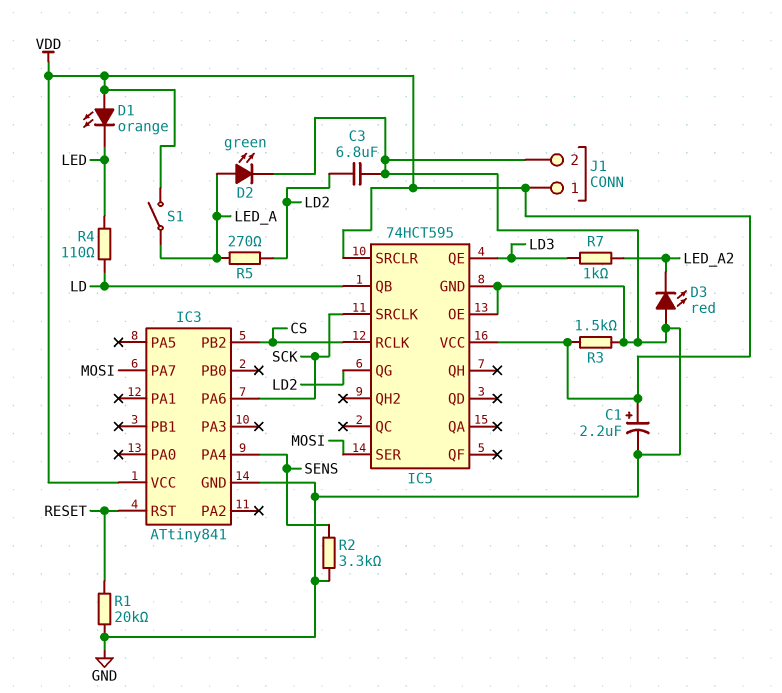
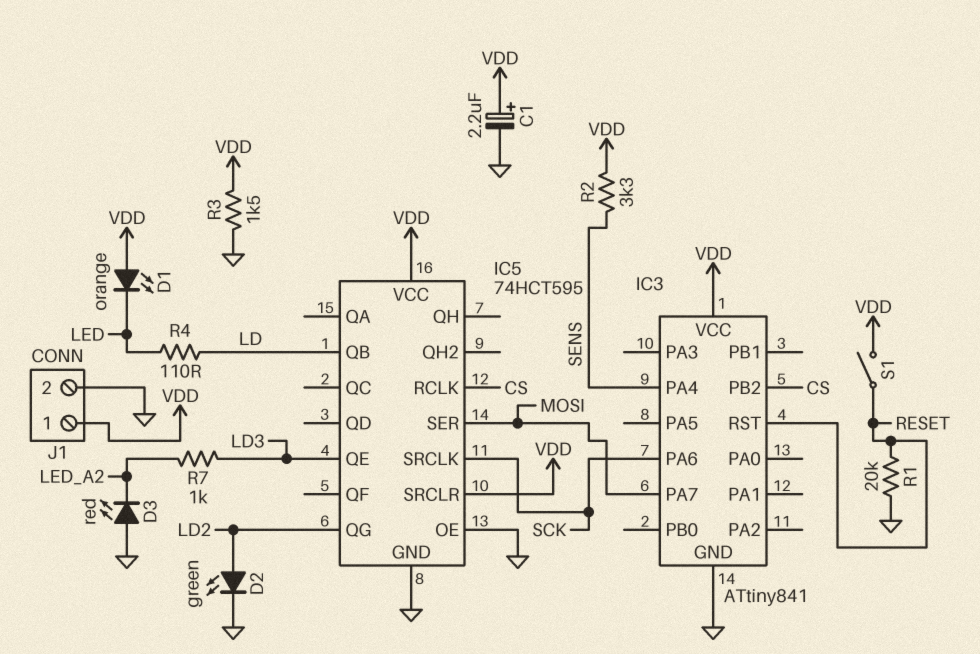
C3: 6.8uF (GND, LD2) -> none
D2: LED green (A LED_A, K GND) -> LED green (A LD2, K GND)
R2: 3.3k (GND, SENS) -> 3.3k (SENS, VDD)
R5: 270 (LD2, LED_A) -> none
S1: switch (LED_A, VDD) -> switch (RESET, VDD)

